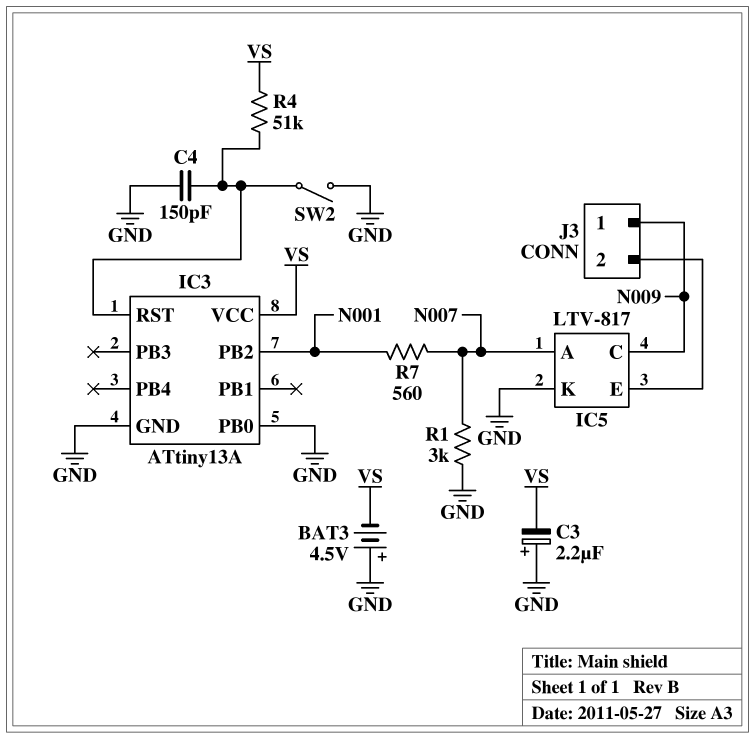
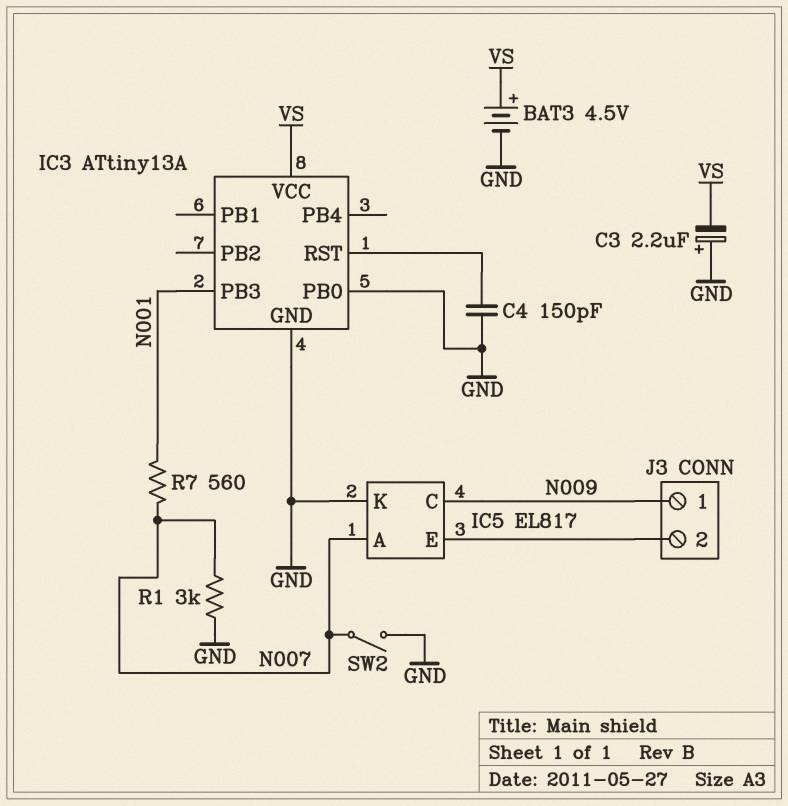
BAT3: 4.5V (plus GND, minus VS) -> 4.5V (plus VS, minus GND)
IC3 pin PB2: N001 -> none
IC3 pin PB3: none -> N001
IC5: LTV-817 -> EL817
R4: 51k (IC3/RST, VS) -> none
SW2: switch (GND, IC3/RST) -> switch (GND, N007)

